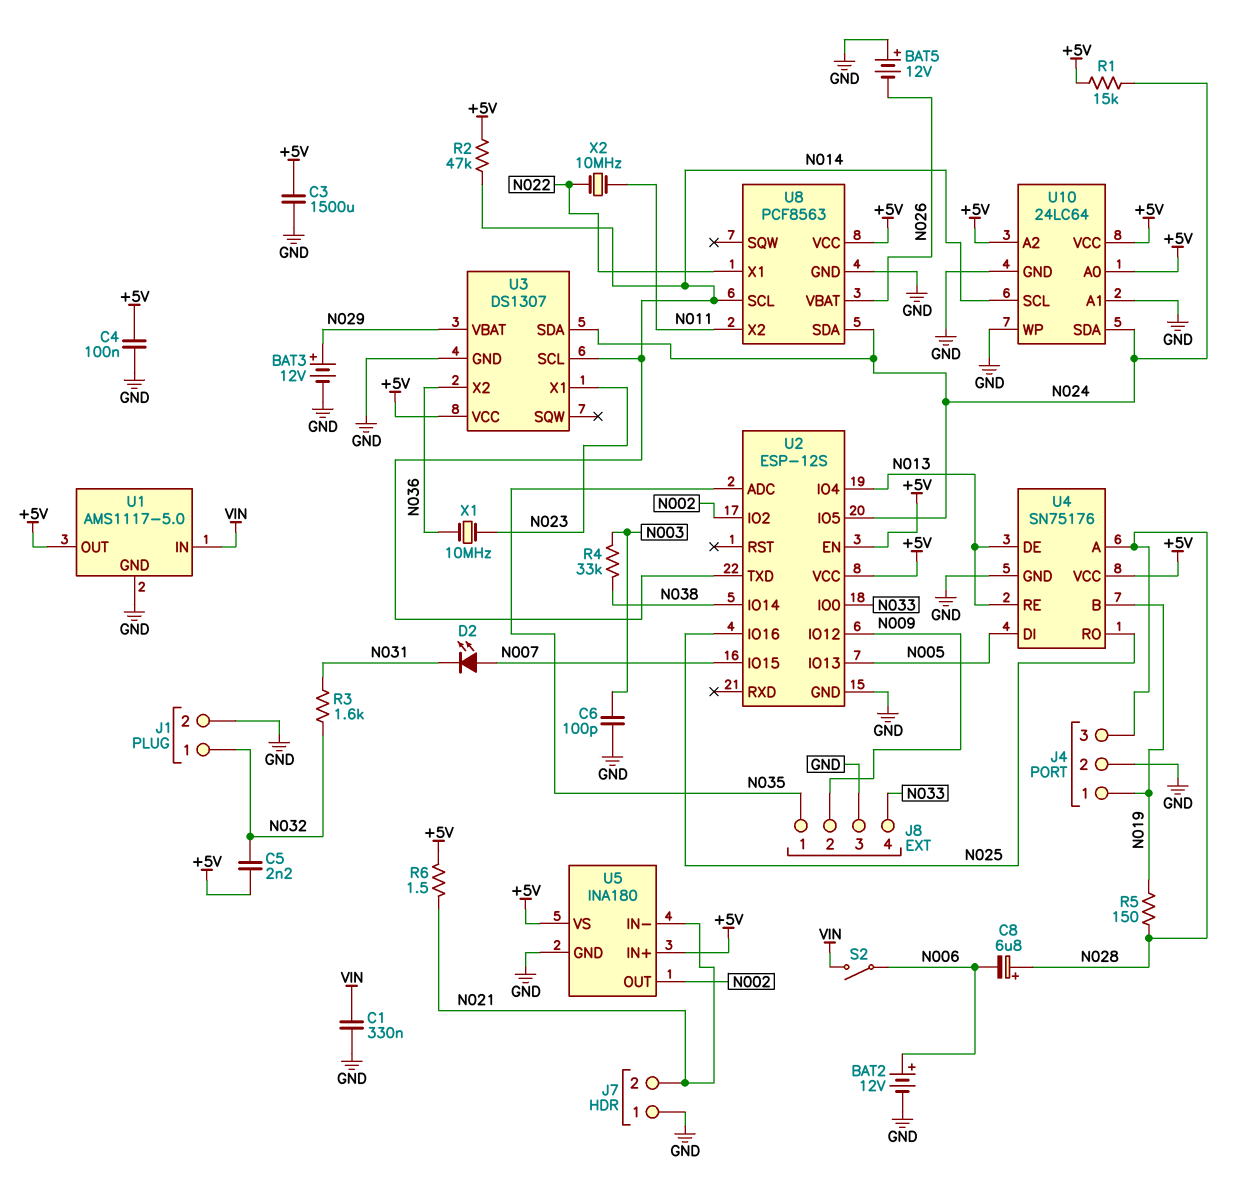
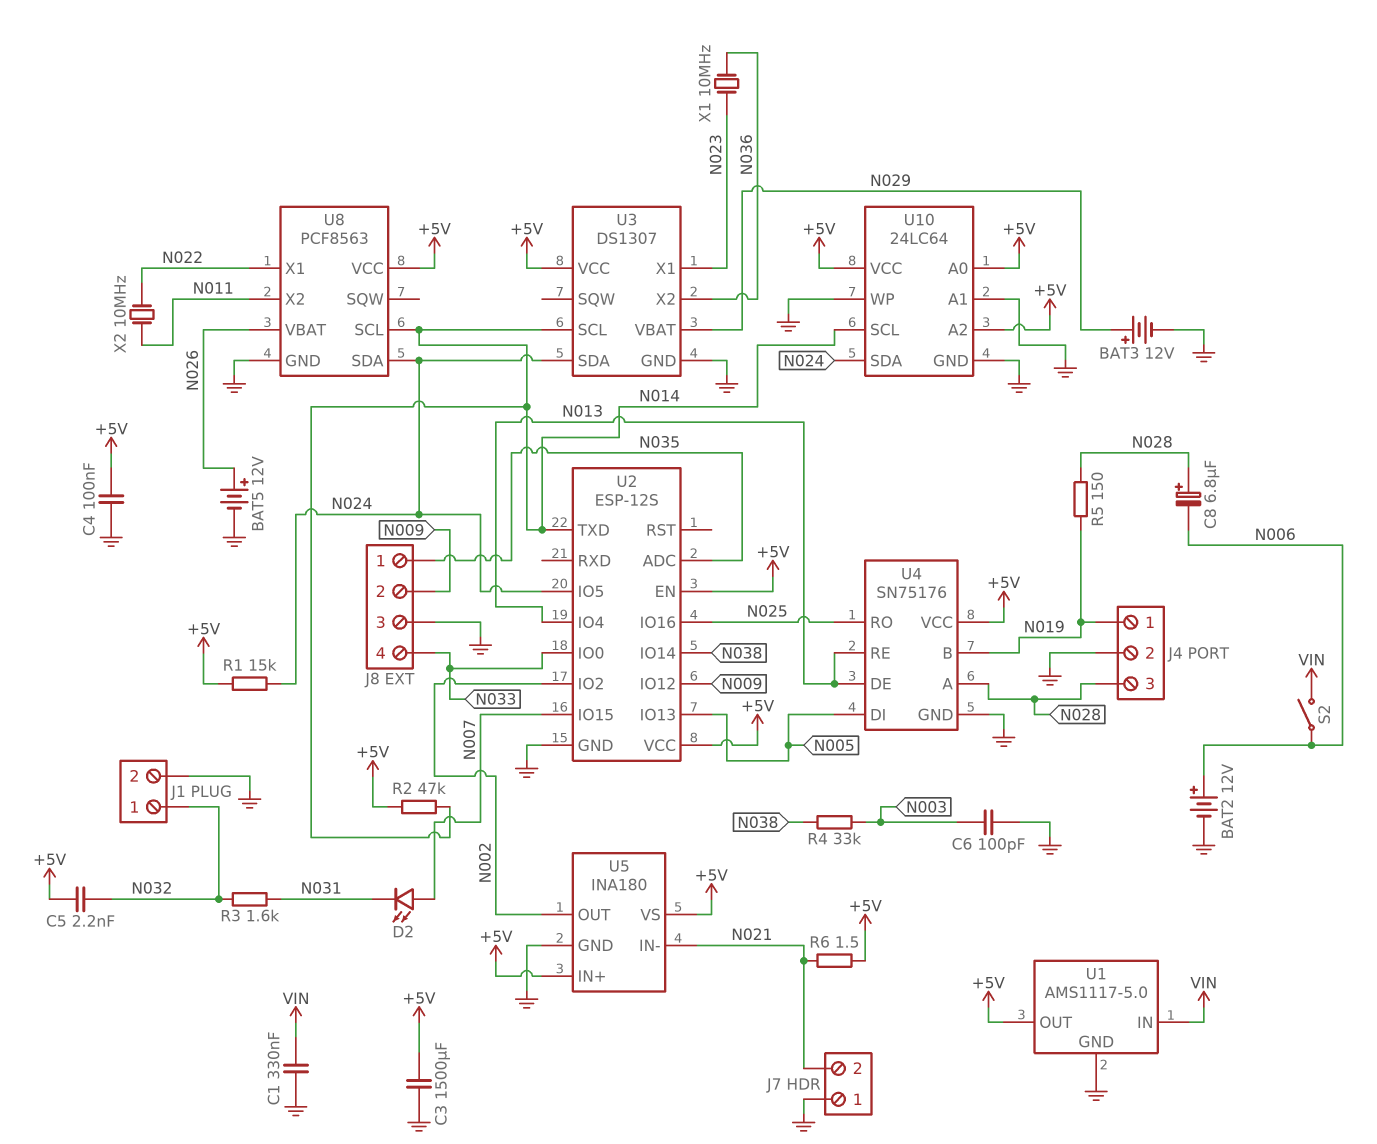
BAT5: 12V (plus GND, minus N026) -> 12V (plus N026, minus GND)

